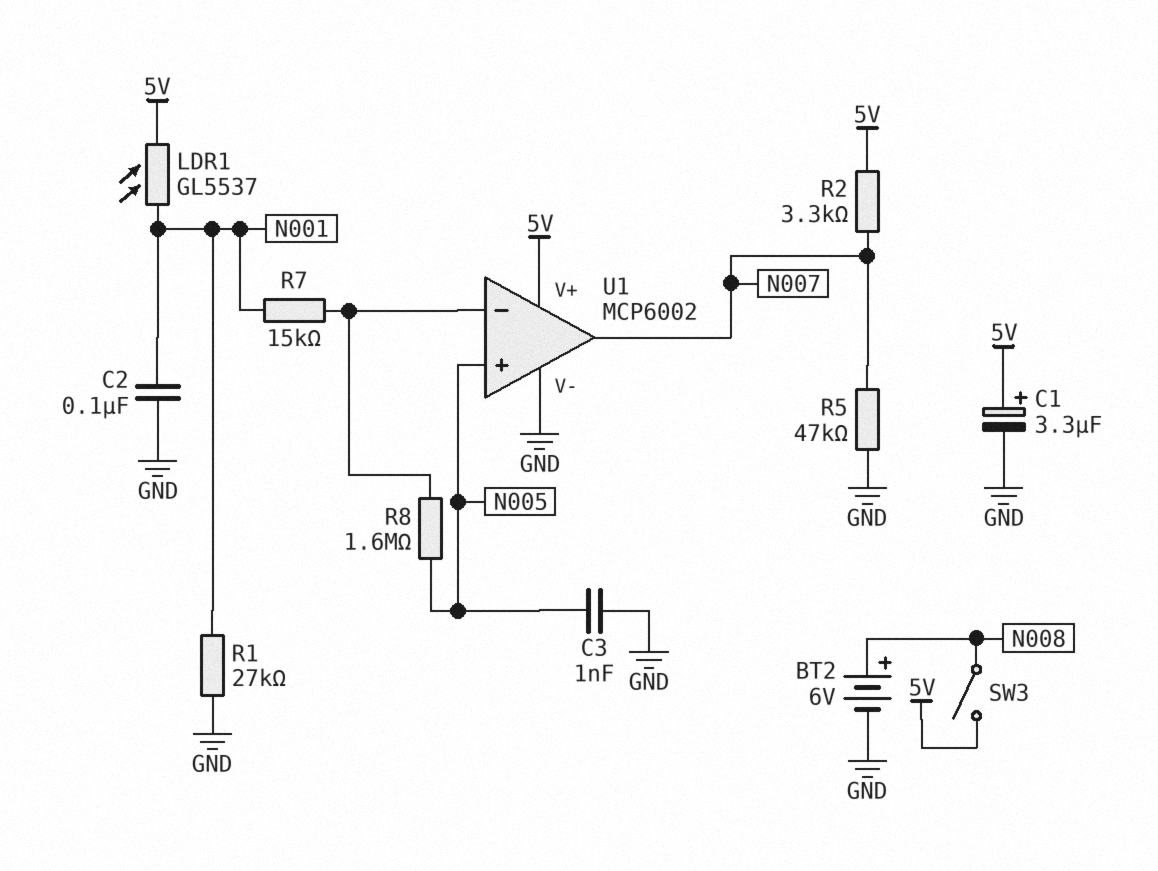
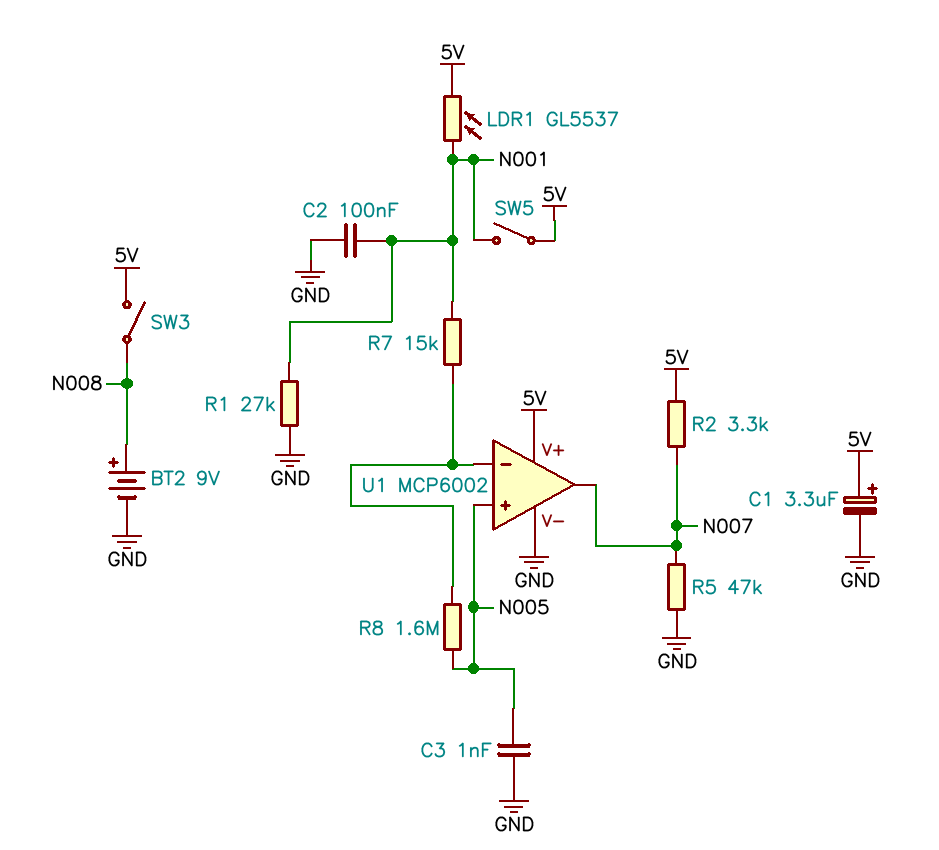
BT2: 6V (plus N008, minus GND) -> 9V (plus N008, minus GND)
SW5: none -> switch (5V, N001)

